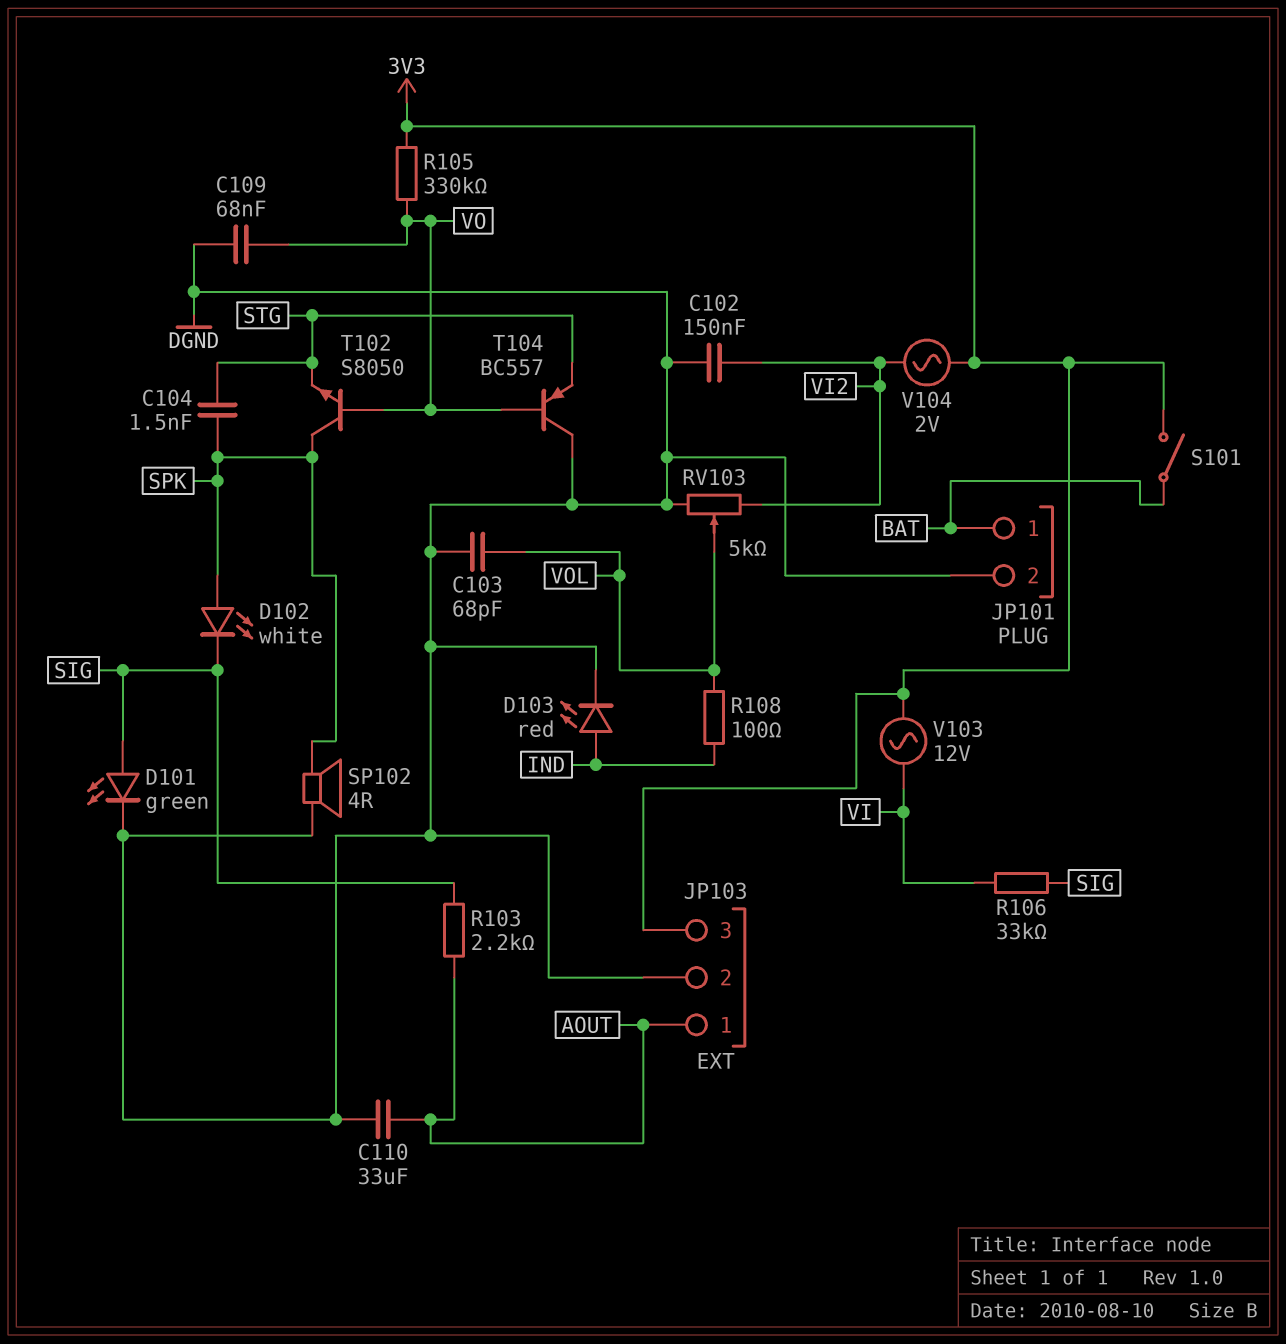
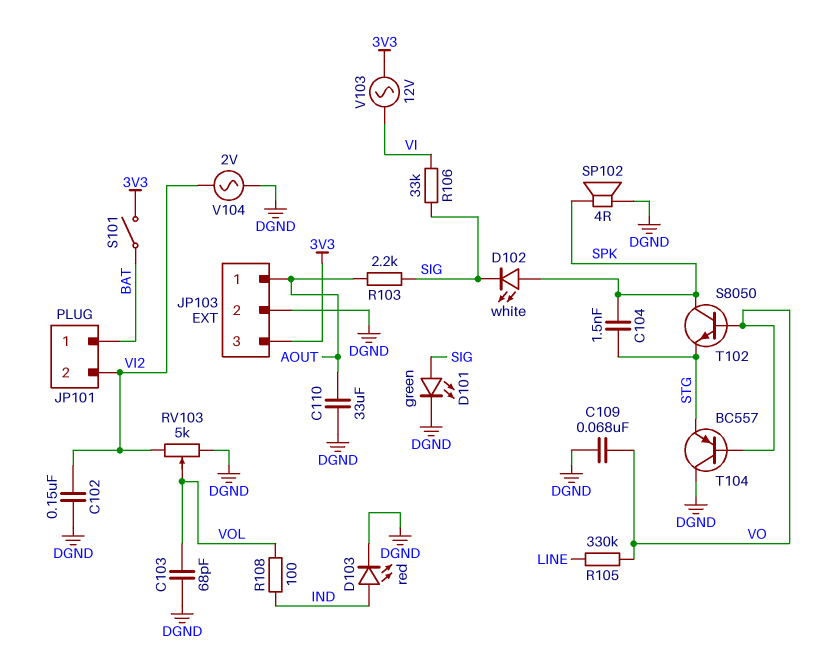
JP101 pin 2: DGND -> VI2
R105: 330k (3V3, VO) -> 330k (LINE, VO)
V104: AC 2V (3V3, VI2) -> AC 2V (DGND, VI2)

